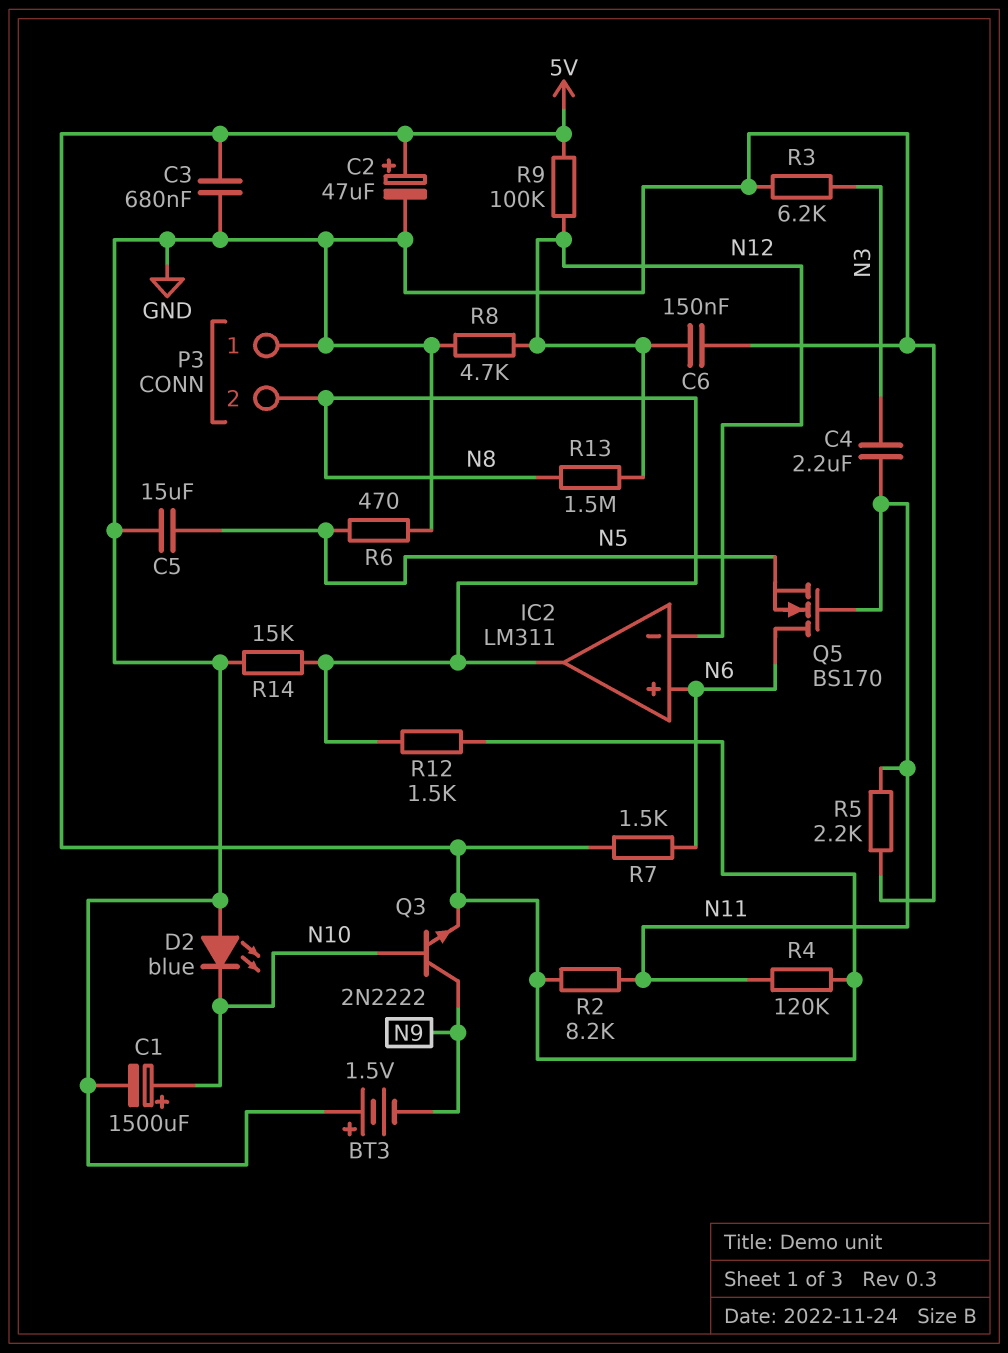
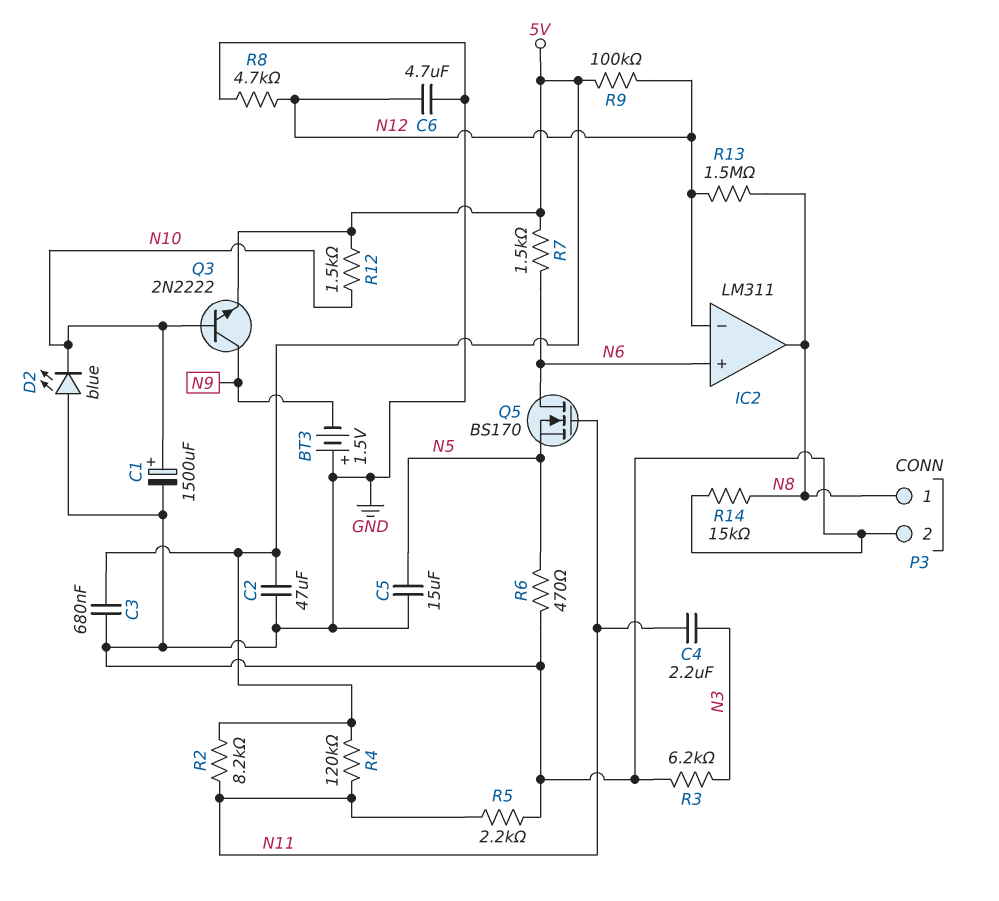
C2: 47uF (plus 5V, minus GND) -> 47uF (5V, GND)
C6: 150nF (GND, N12) -> 4.7uF (GND, N12)
P3 pin 1: GND -> N8
P3 pin 2: N8 -> GND
R12: 1.5k (5V, N8) -> 1.5k (5V, N10)

